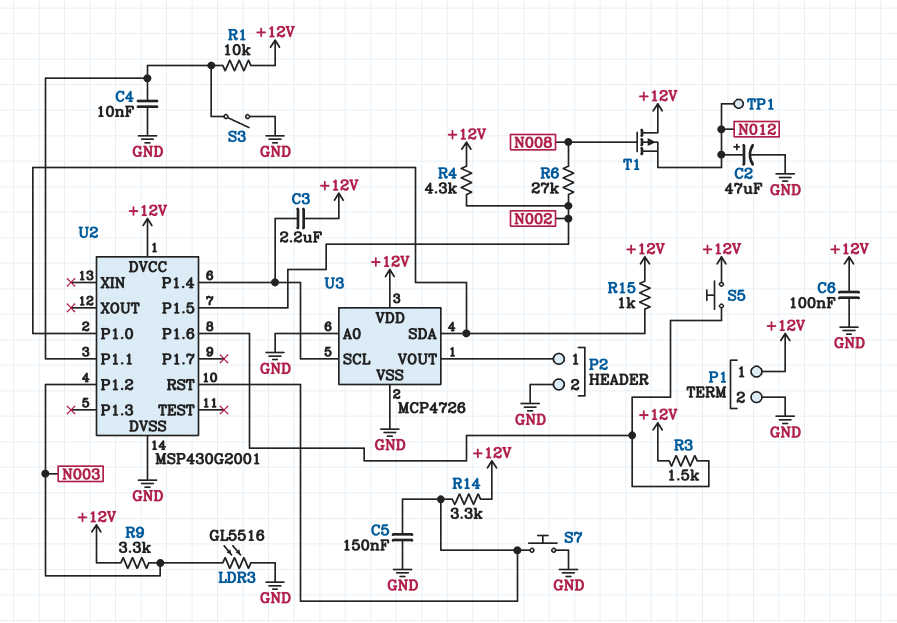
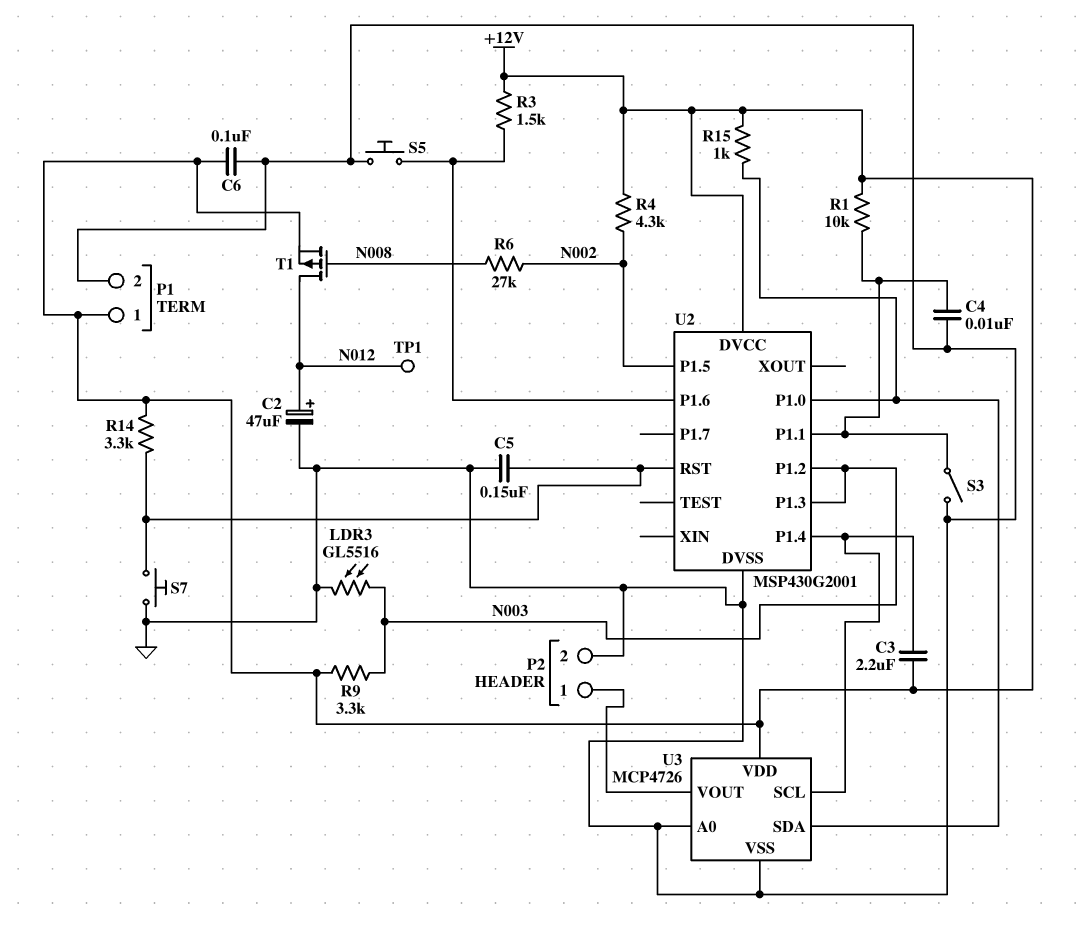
S5: button (+12V, U2/P1.6) -> button (GND, U2/P1.6)
T1: PMOS (G N008, D +12V, S N012) -> PMOS (G N008, D N012, S +12V)
U2 pin P1.3: none -> N003

